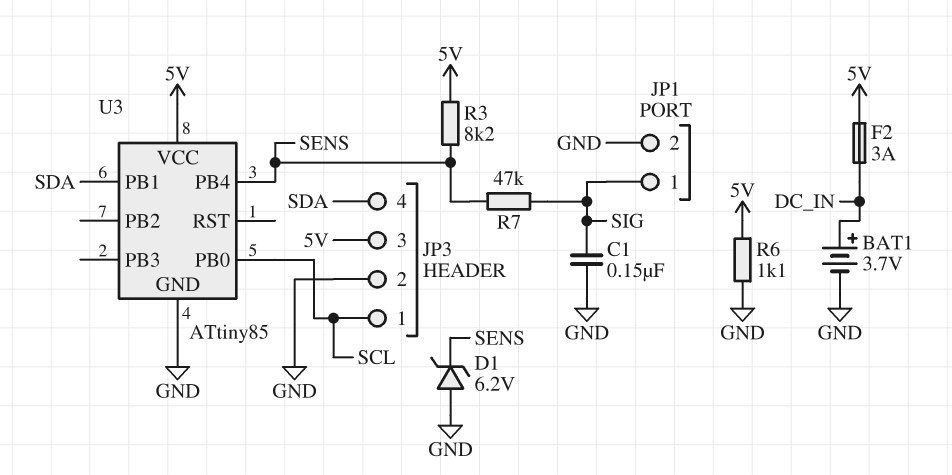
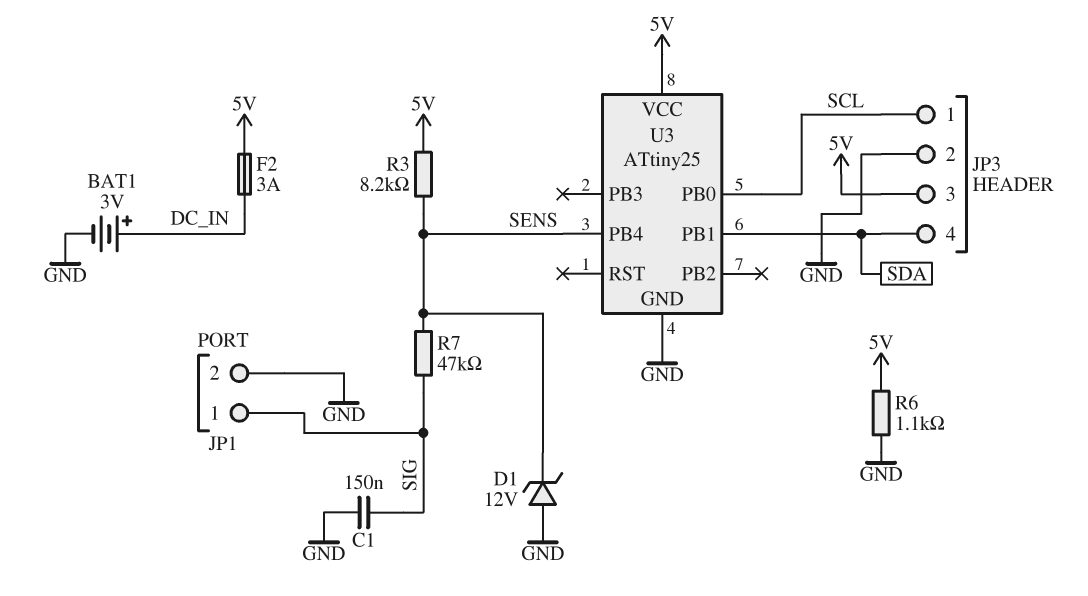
BAT1: 3.7V (plus DC_IN, minus GND) -> 3V (plus DC_IN, minus GND)
D1: zener 6.2V (A GND, K SENS) -> zener 12V (A GND, K SENS)
U3: ATtiny85 -> ATtiny25

